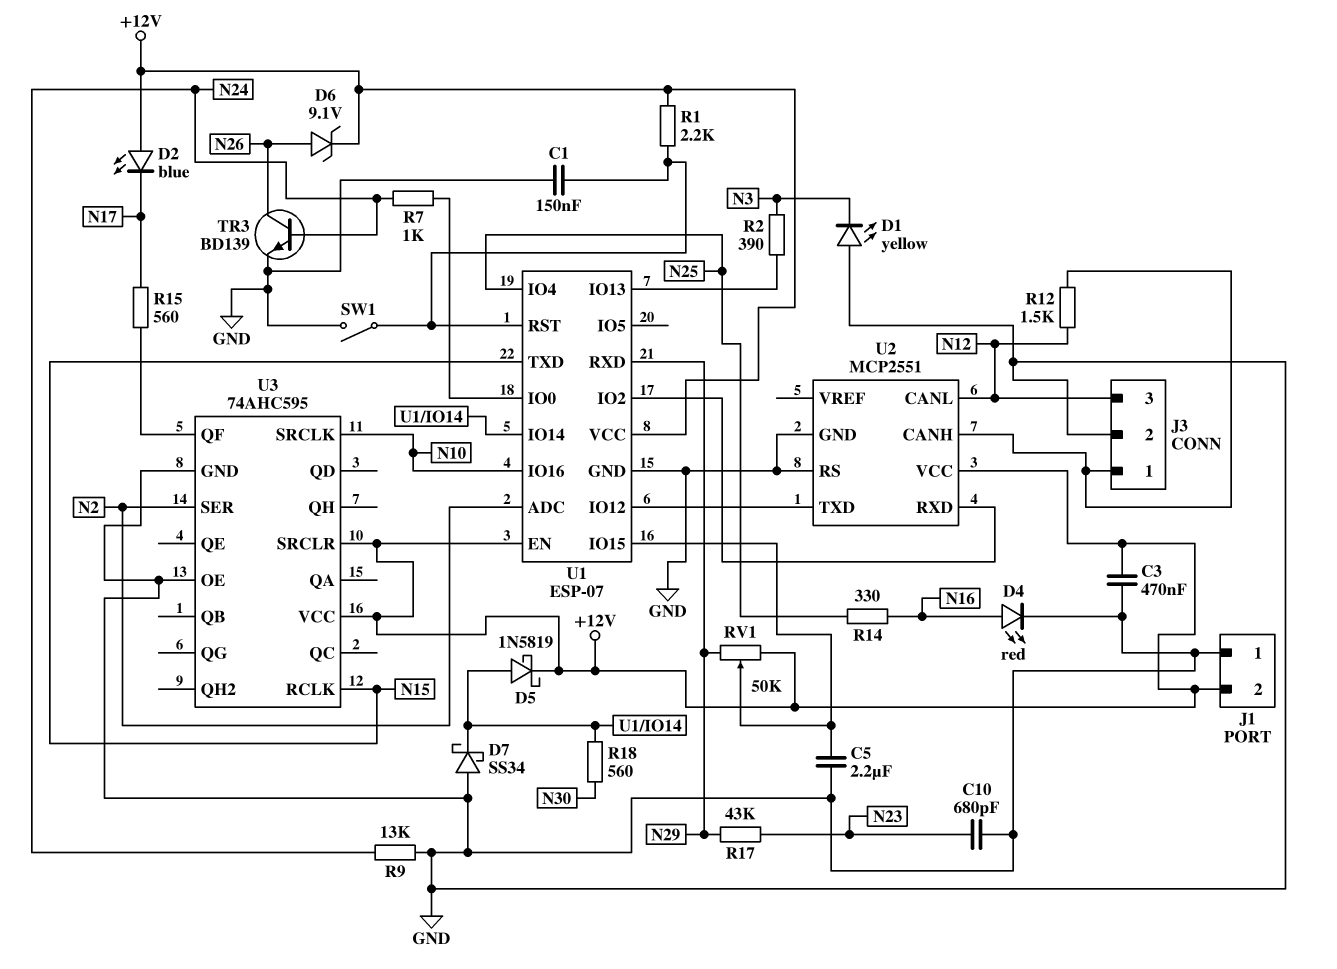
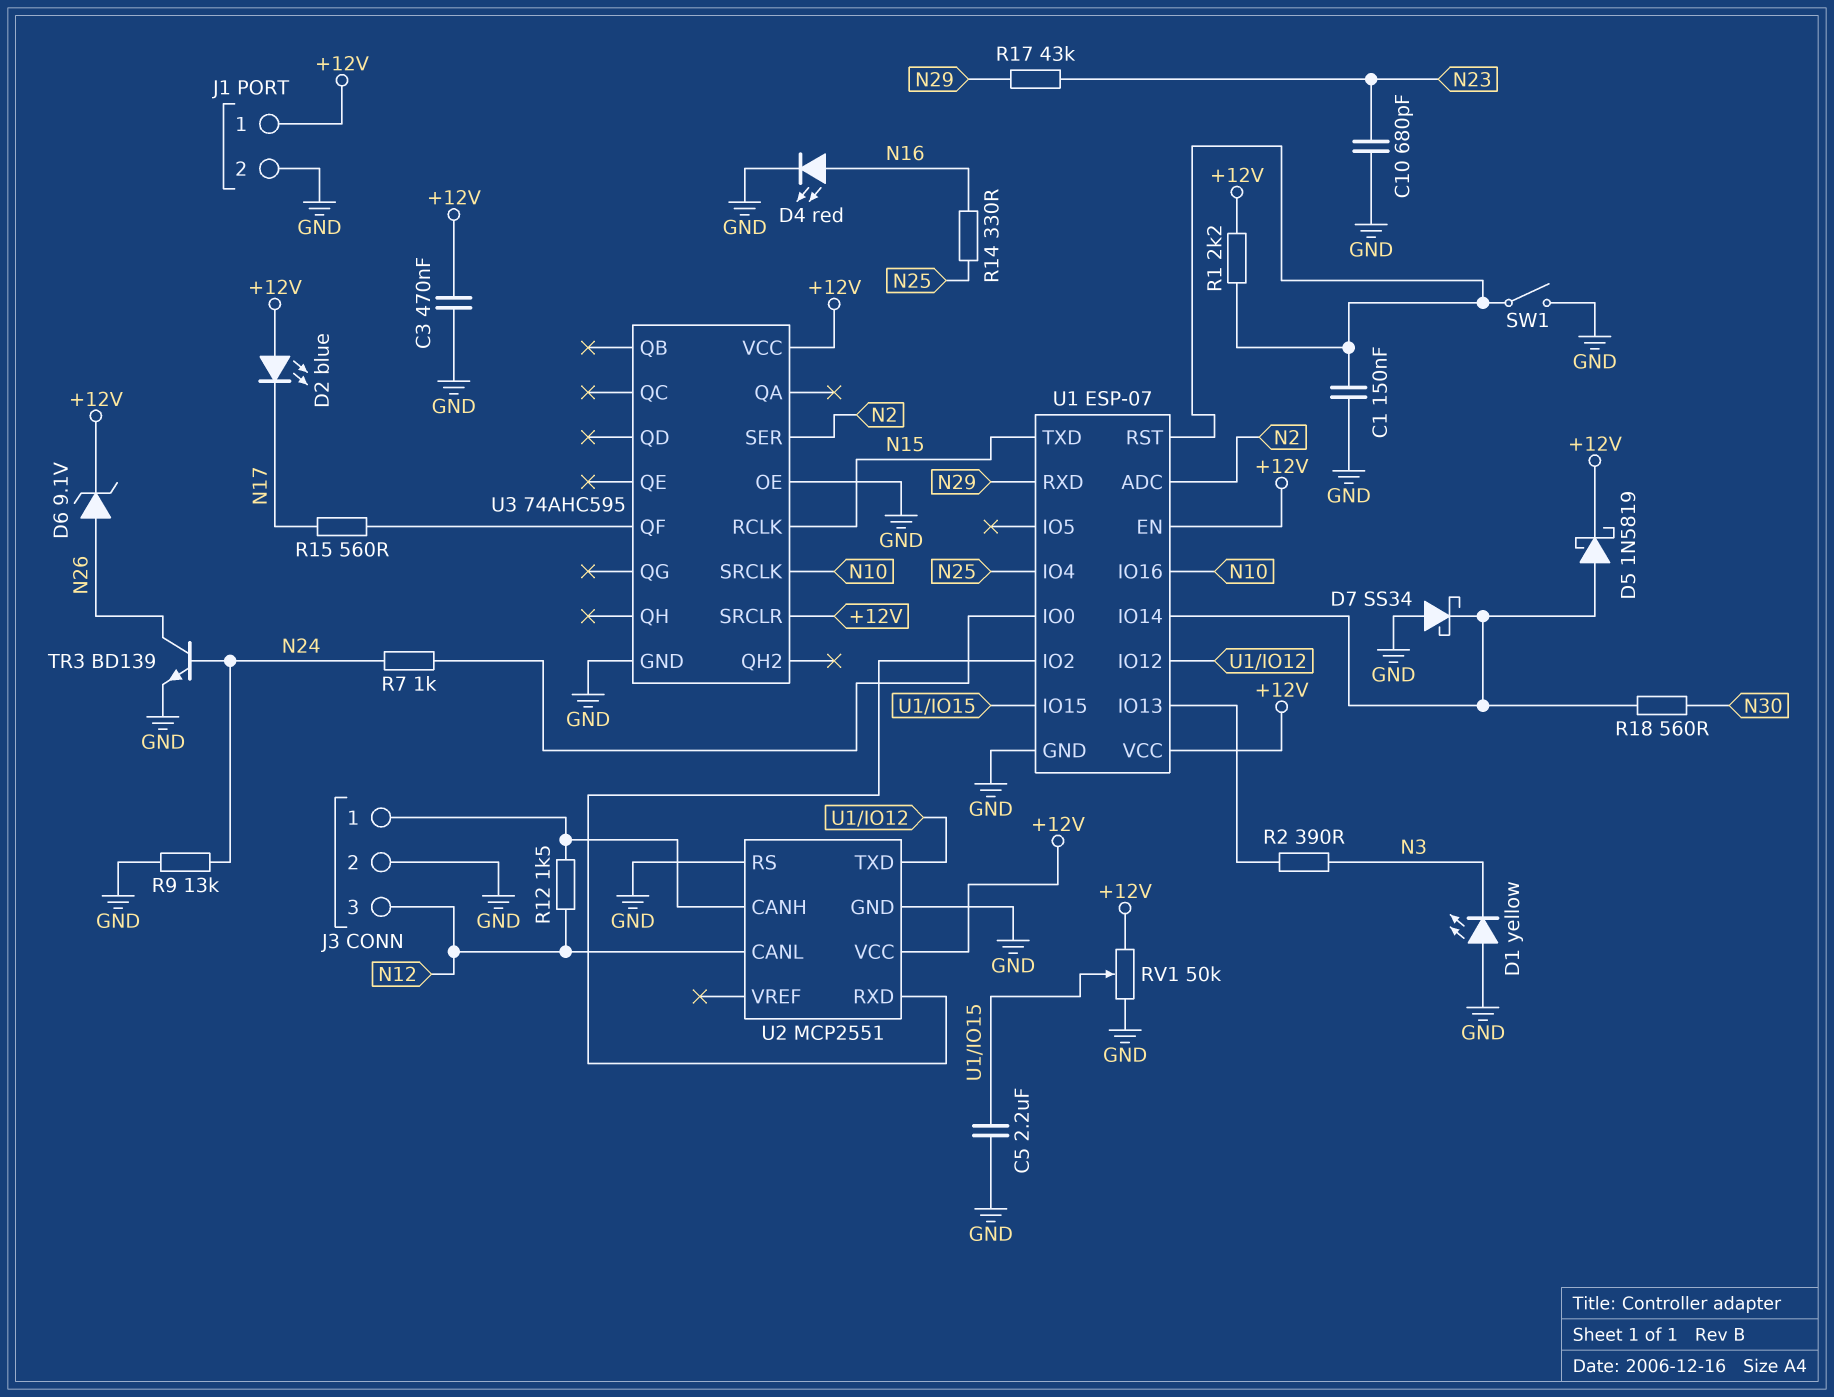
J1 pin 1: GND -> +12V
J1 pin 2: +12V -> GND
RV1: 50k (+12V, N29, wiper U1/IO15) -> 50k (+12V, GND, wiper U1/IO15)

